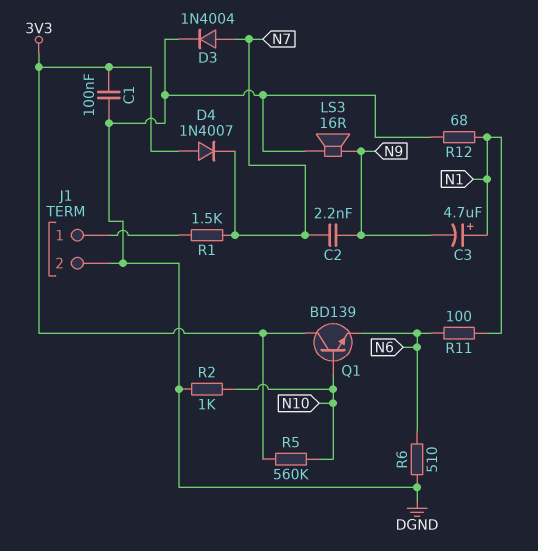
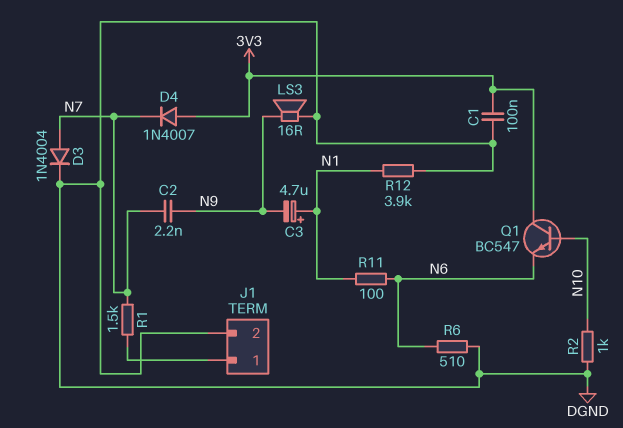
Q1: NPN BD139 (B N10, C 3V3, E N6) -> NPN BC547 (B N10, C 3V3, E N6)
R5: 560k (3V3, N10) -> none
R12: 68 (DGND, N1) -> 3.9k (DGND, N1)

